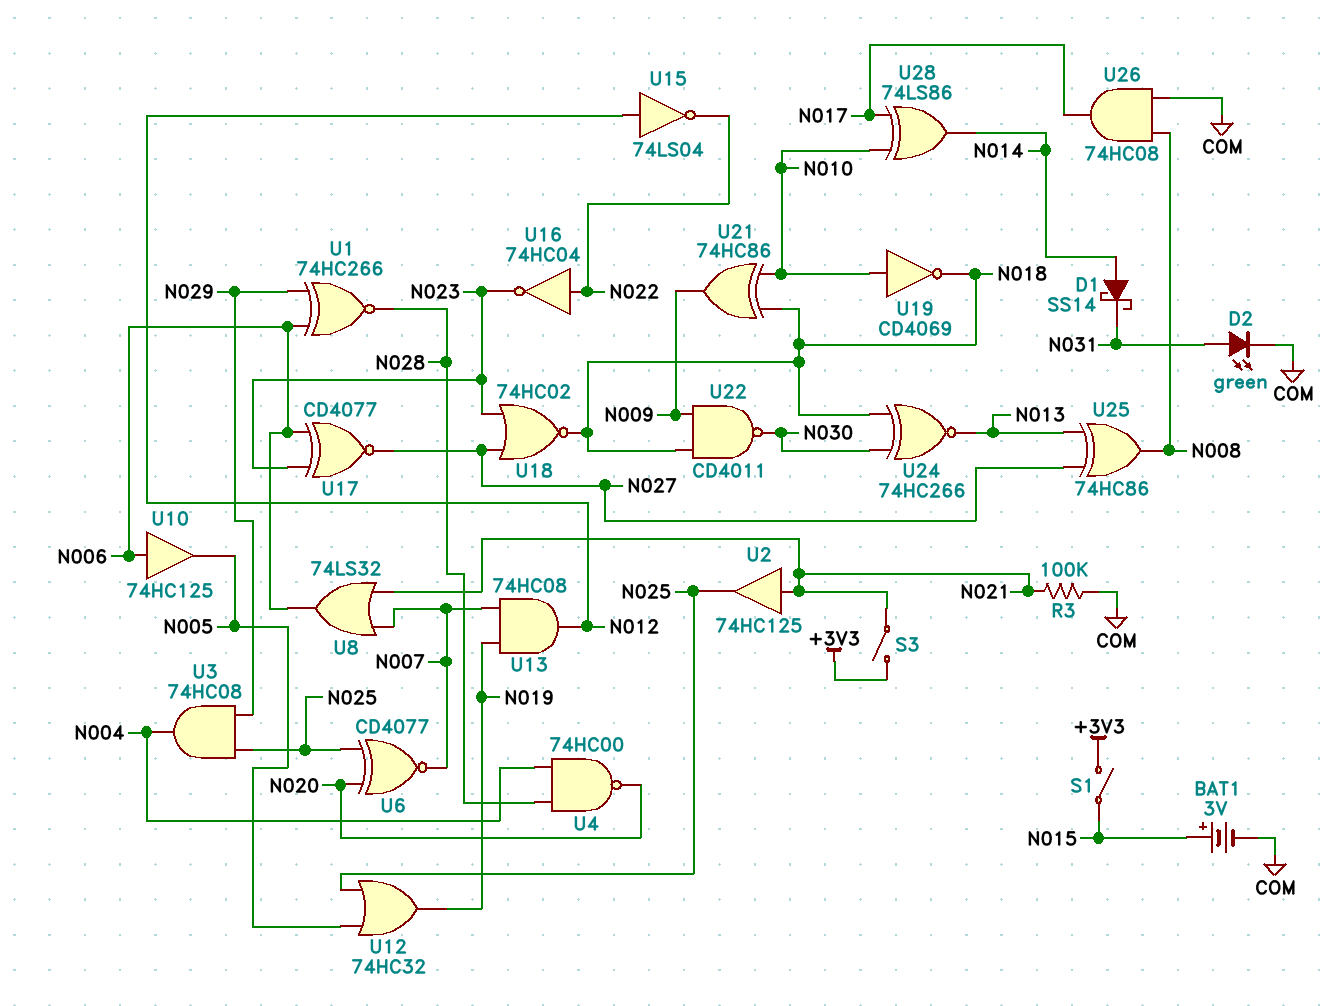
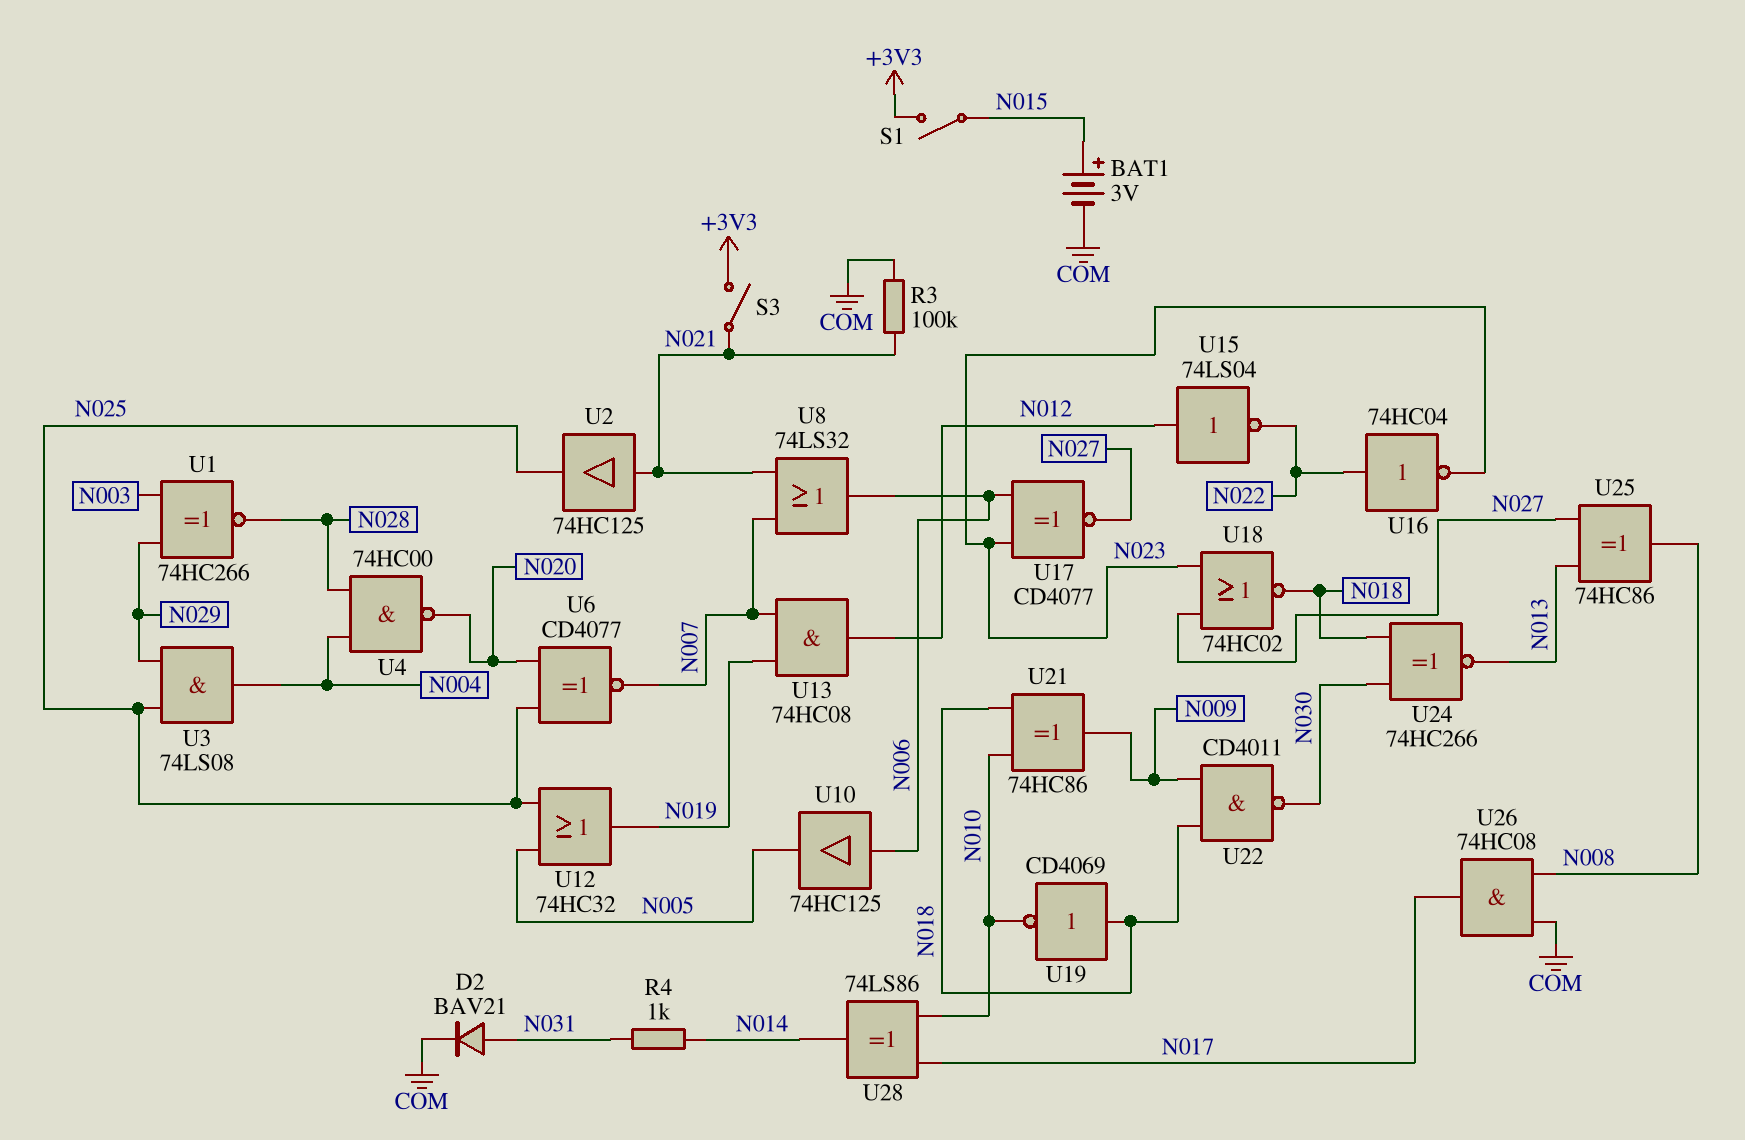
D1: schottky SS14 (A N014, K N031) -> none
D2: LED green (A N031, K COM) -> diode BAV21 (A N031, K COM)
R4: none -> 1k (N014, N031)
U1: XNOR 74HC266 (in N006, in N029, out N028) -> XNOR 74HC266 (in N003, in N029, out N028)
U3: AND 74HC08 (in N025, in N029, out N004) -> AND 74LS08 (in N025, in N029, out N004)
U19: NOT CD4069 (in N010, out N018) -> NOT CD4069 (in N018, out N010)

